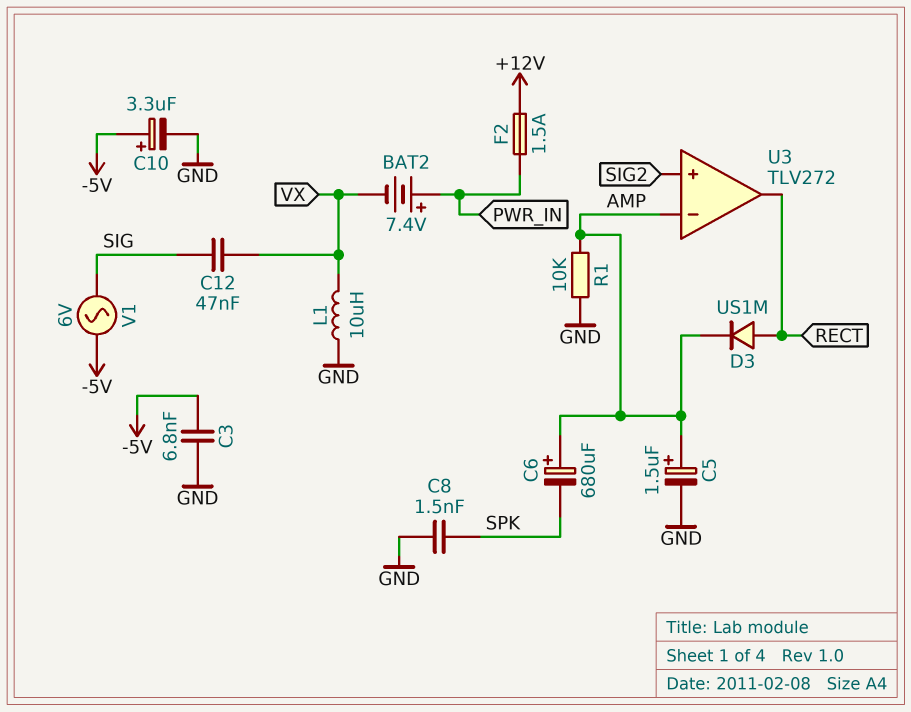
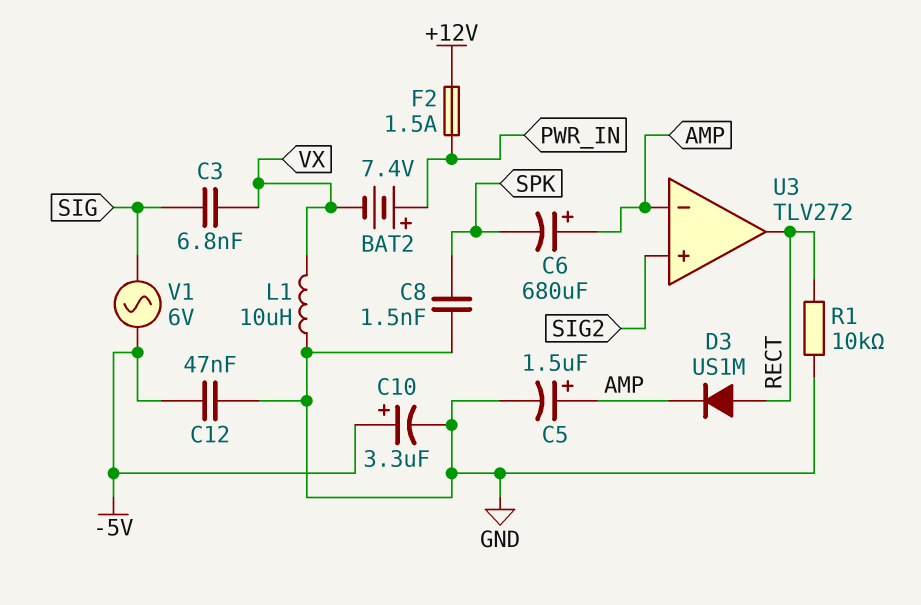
C3: 6.8nF (-5V, GND) -> 6.8nF (SIG, VX)
C12: 47nF (SIG, VX) -> 47nF (-5V, GND)
R1: 10k (AMP, GND) -> 10k (GND, RECT)

